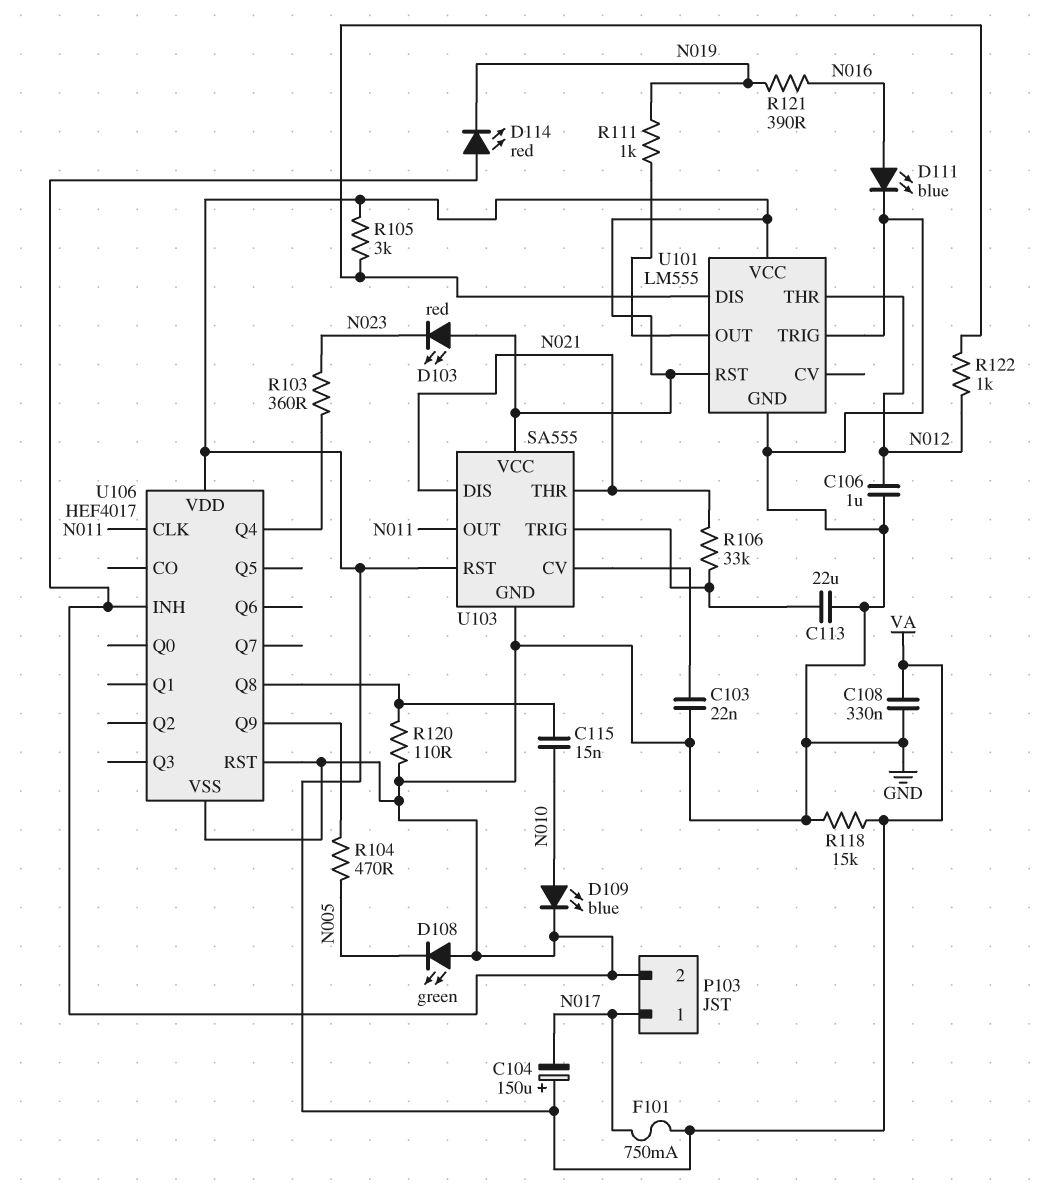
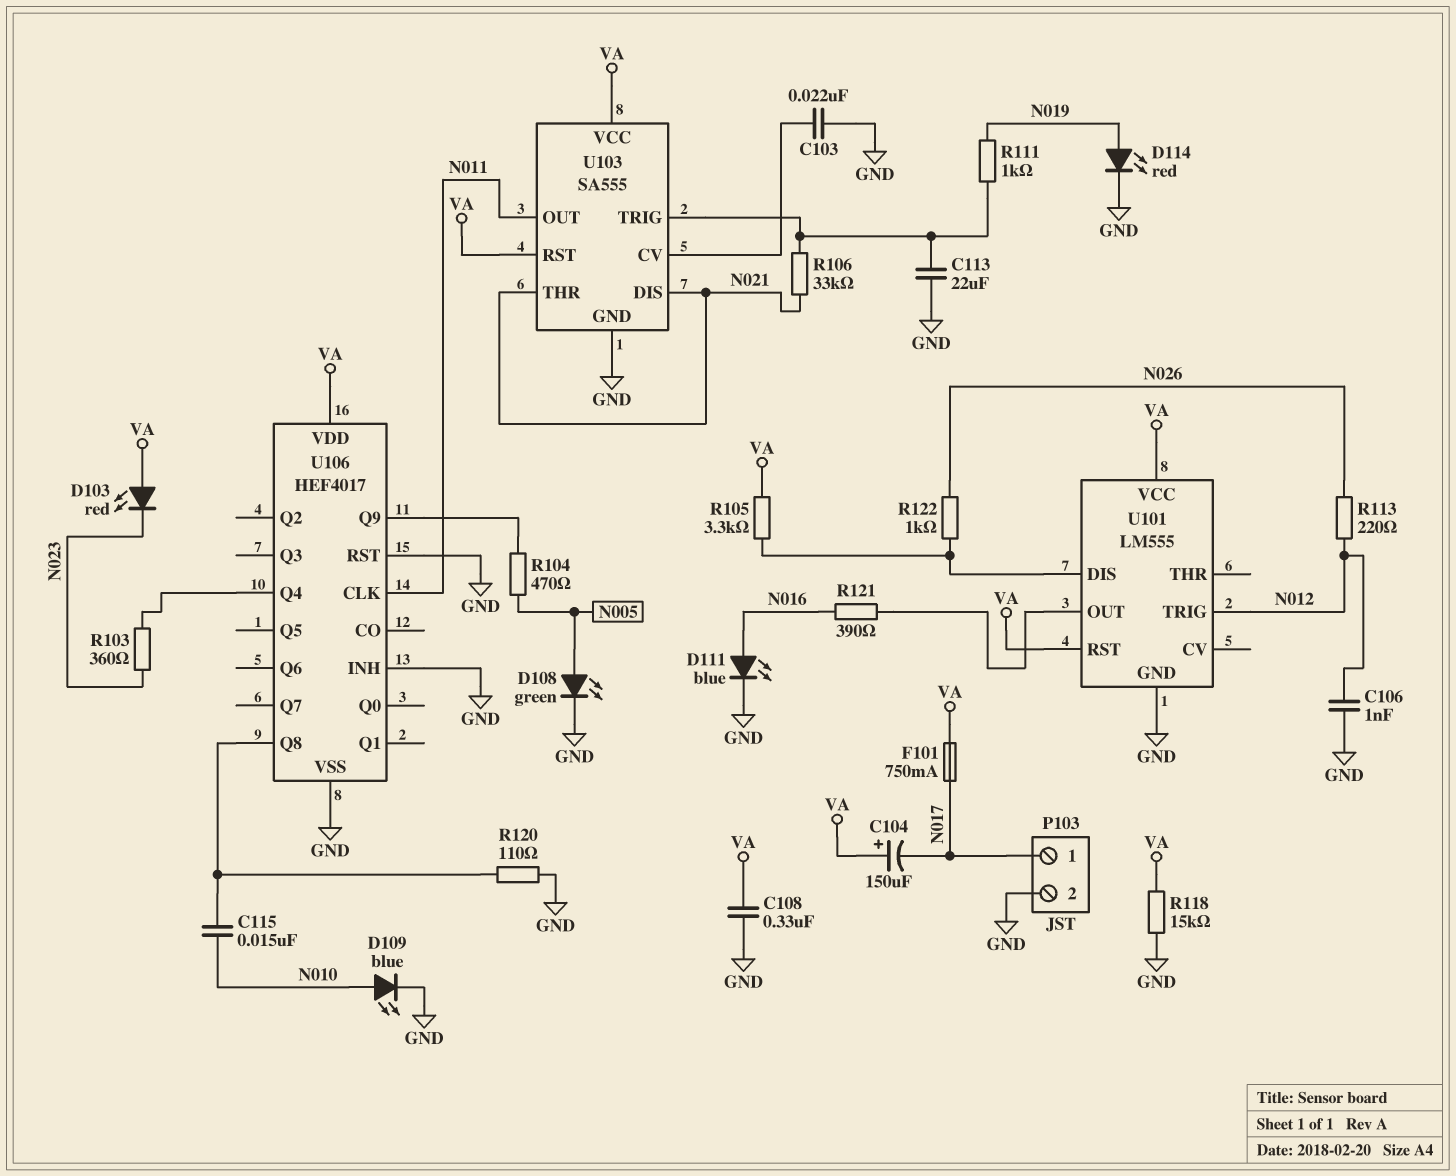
C106: 1uF (GND, N012) -> 1nF (GND, N012)
D108: LED green (A GND, K N005) -> LED green (A N005, K GND)
D114: LED red (A GND, K N019) -> LED red (A N019, K GND)
R105: 3k (U101/DIS, VA) -> 3.3k (U101/DIS, VA)
R111: 1k (N019, U101/OUT) -> 1k (N019, U103/TRIG)
R113: none -> 220 (N012, N026)
R121: 390 (N016, N019) -> 390 (N016, U101/OUT)
R122: 1k (N012, U101/DIS) -> 1k (N026, U101/DIS)
U101 pin THR: N012 -> none
U101 pin TRIG: GND -> N012

